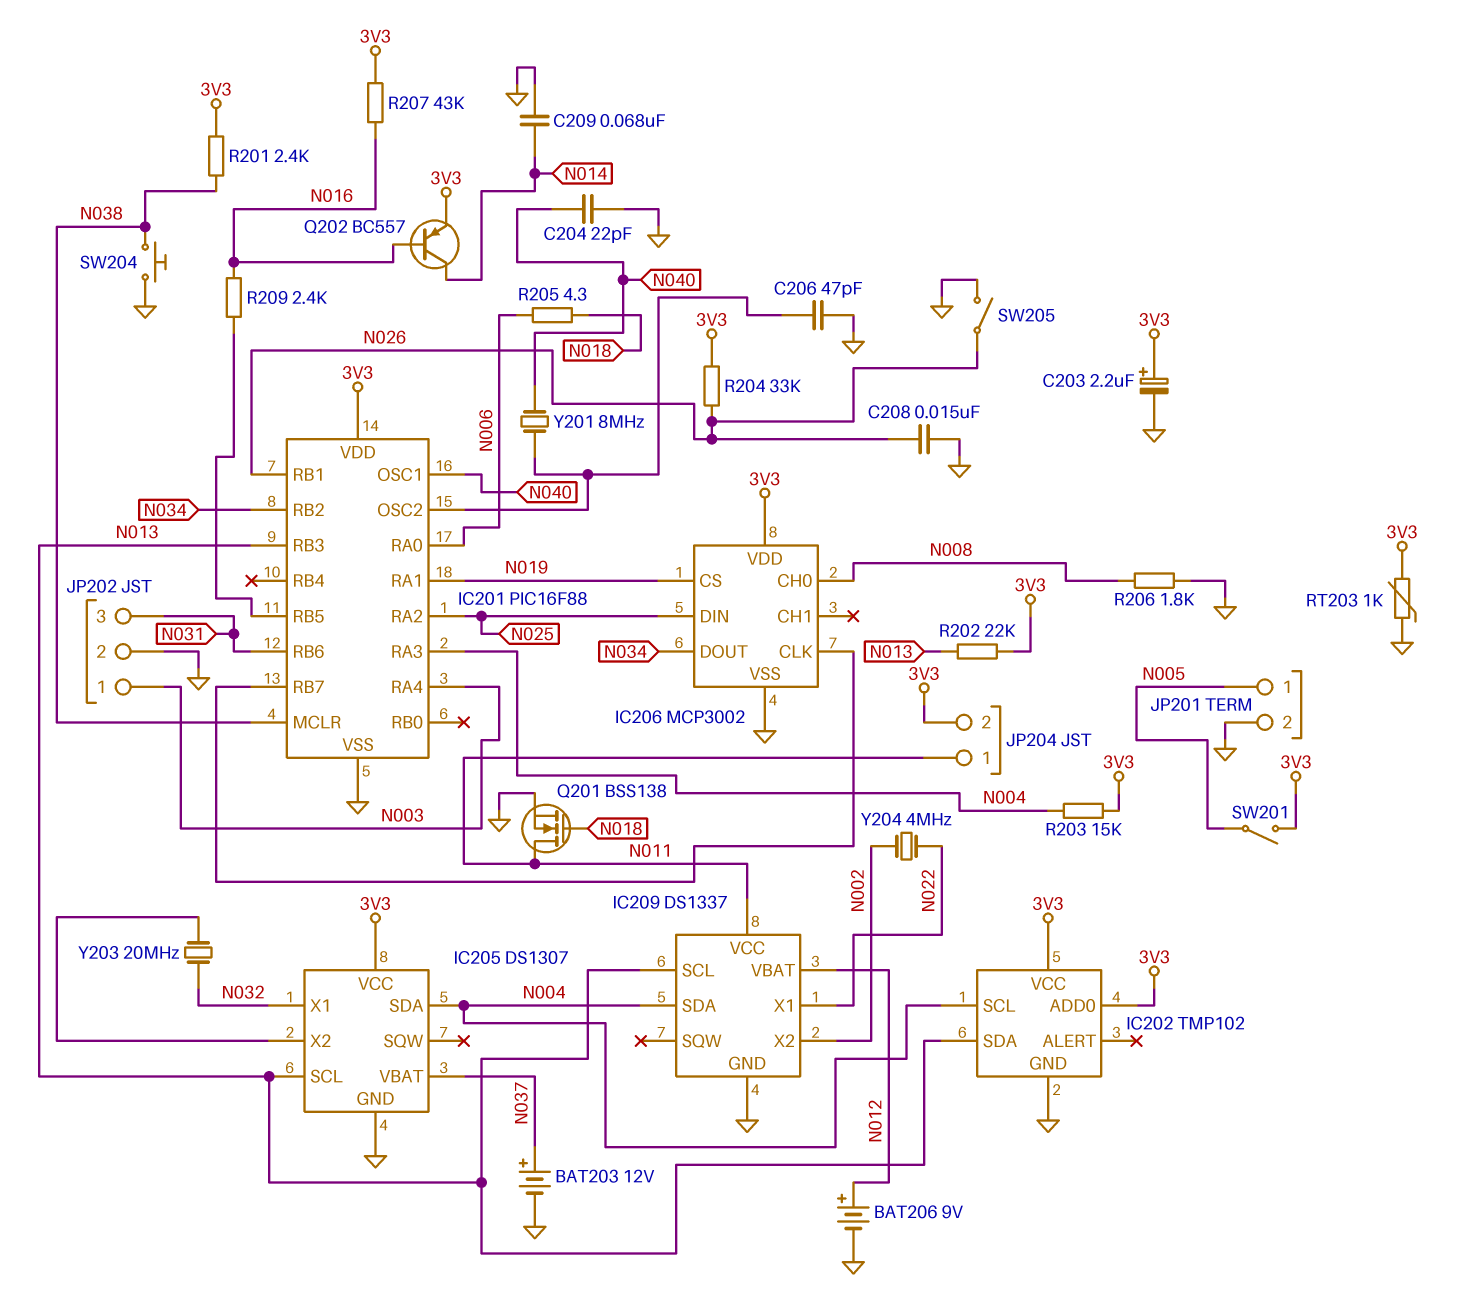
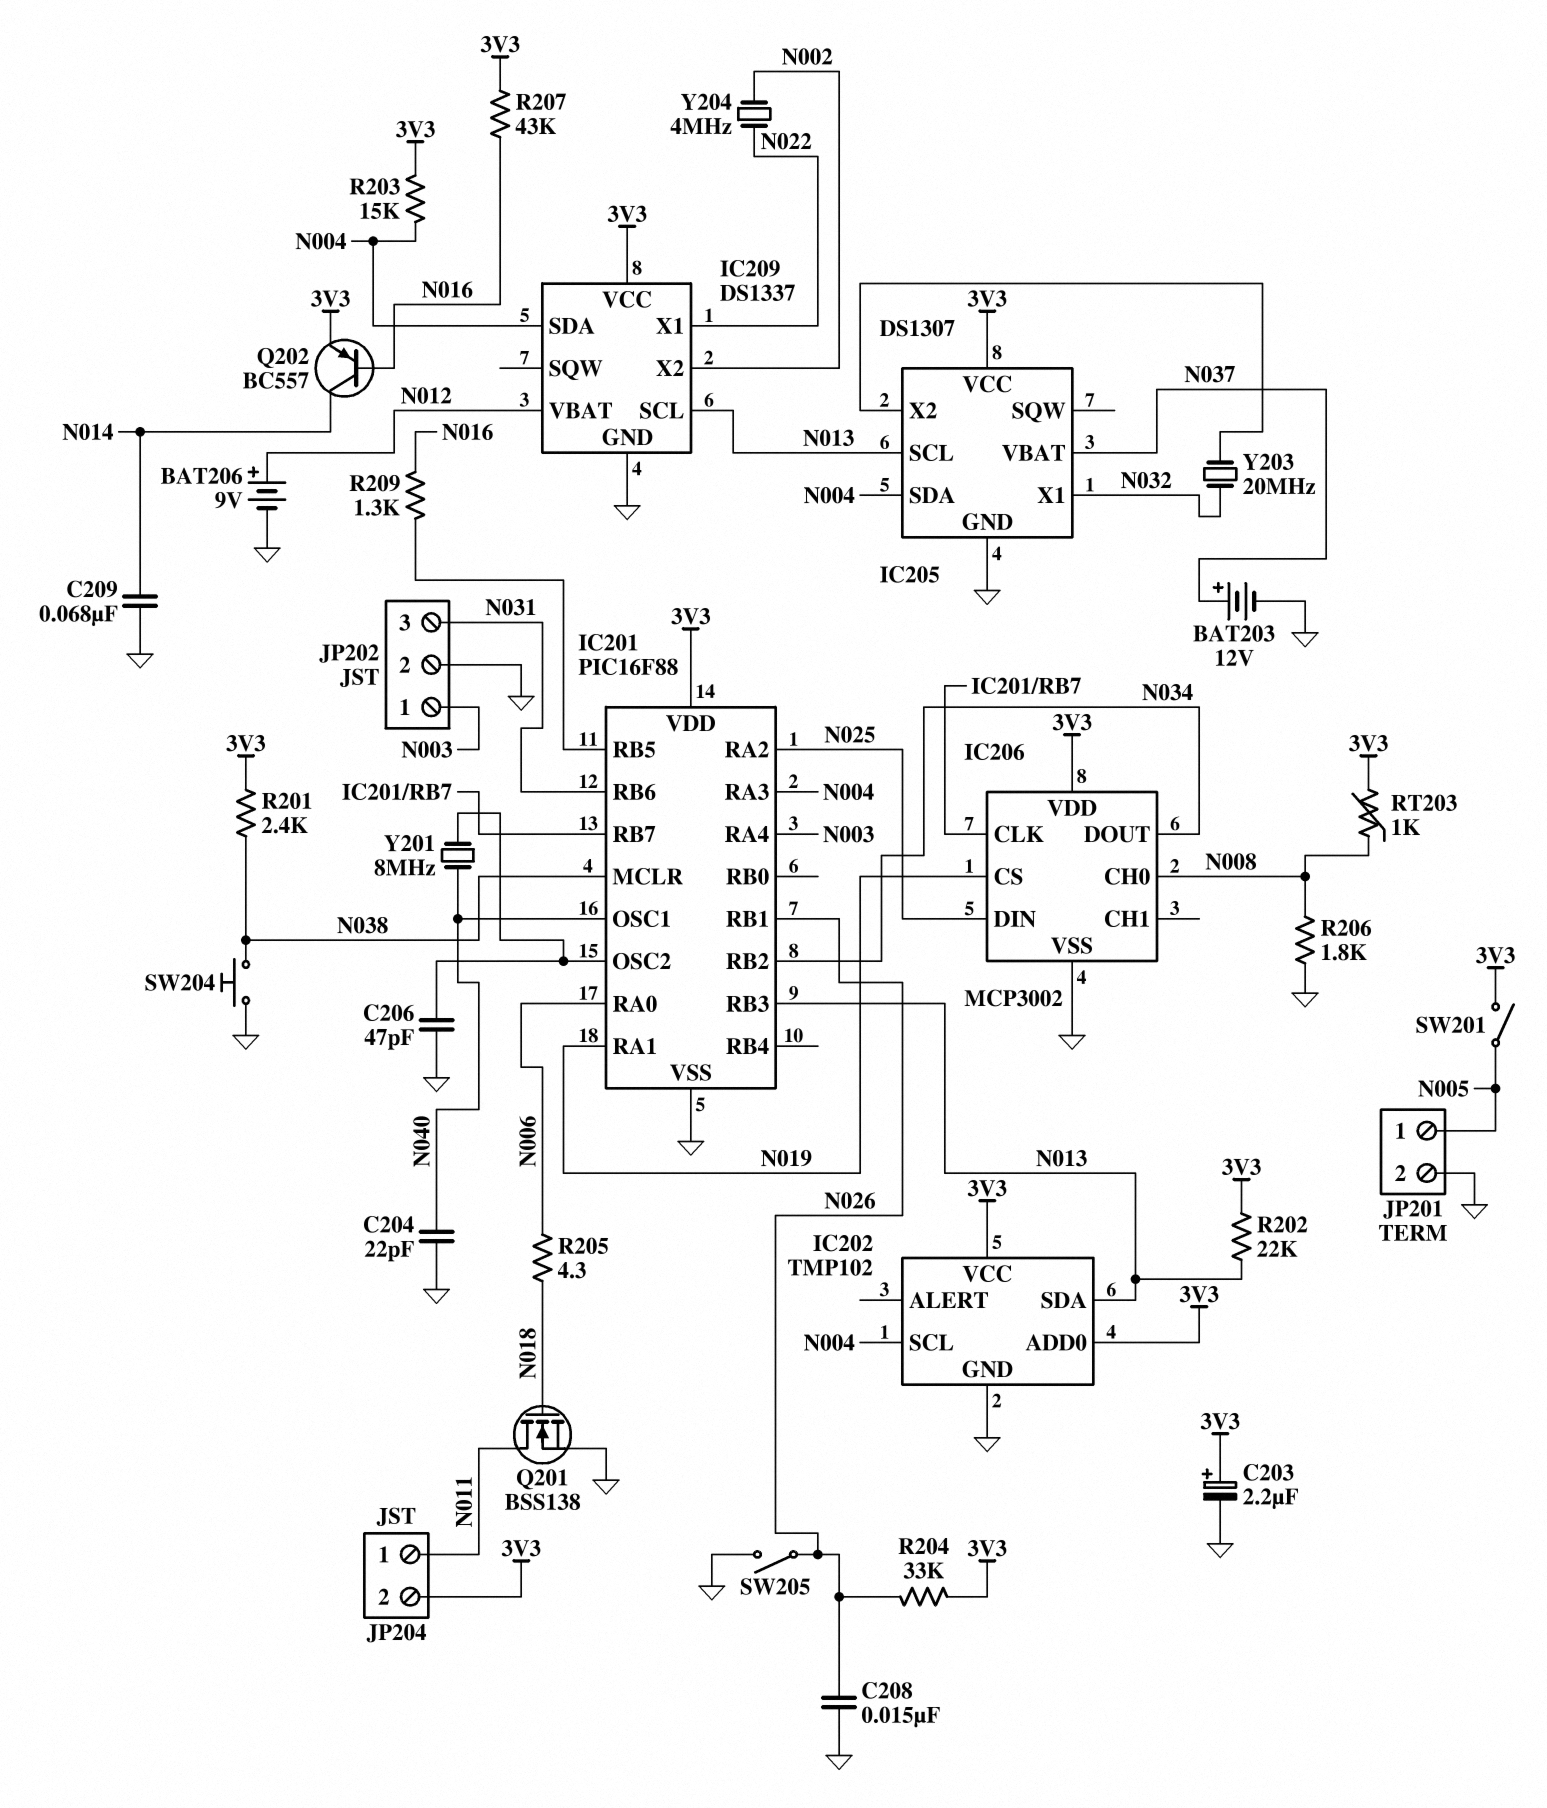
IC209 pin VCC: N011 -> 3V3
R209: 2.4k (IC201/RB5, N016) -> 1.3k (IC201/RB5, N016)
RT203: 1k (3V3, GND) -> 1k (3V3, N008)

